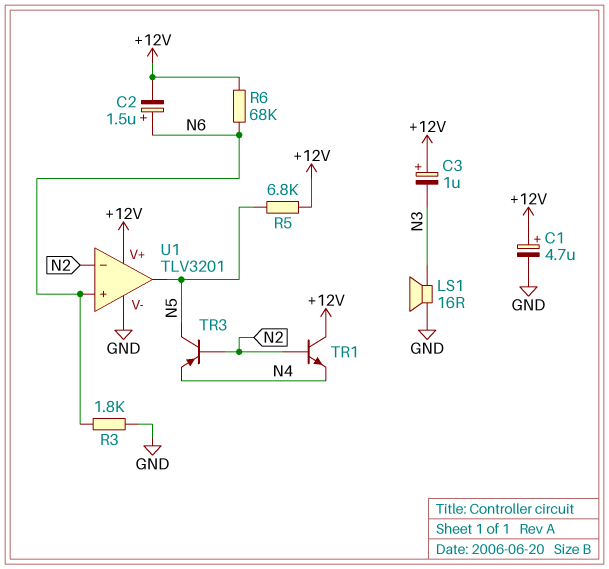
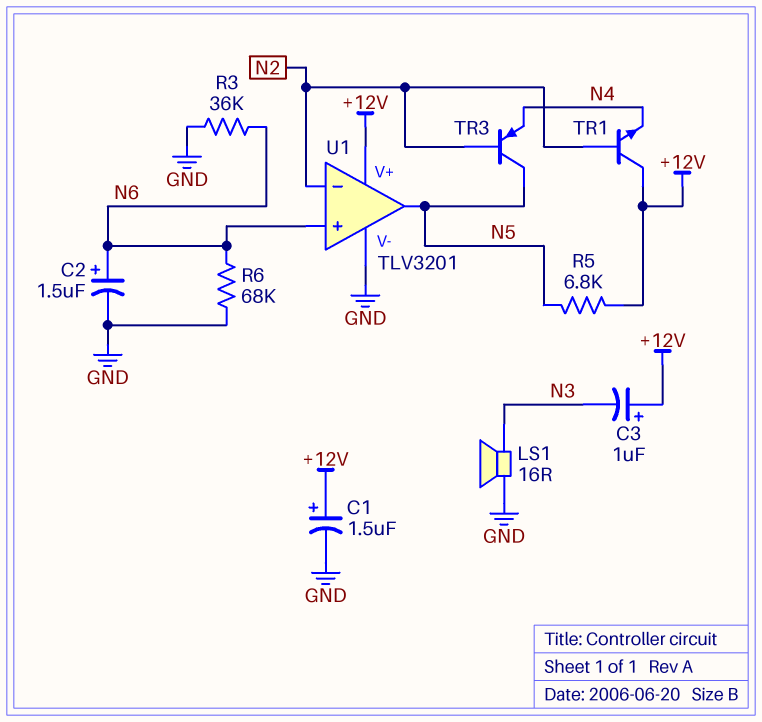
C1: 4.7uF (plus +12V, minus GND) -> 1.5uF (plus +12V, minus GND)
C2: 1.5uF (plus N6, minus +12V) -> 1.5uF (plus N6, minus GND)
R3: 1.8k (GND, N6) -> 36k (GND, N6)
R6: 68k (+12V, N6) -> 68k (GND, N6)

